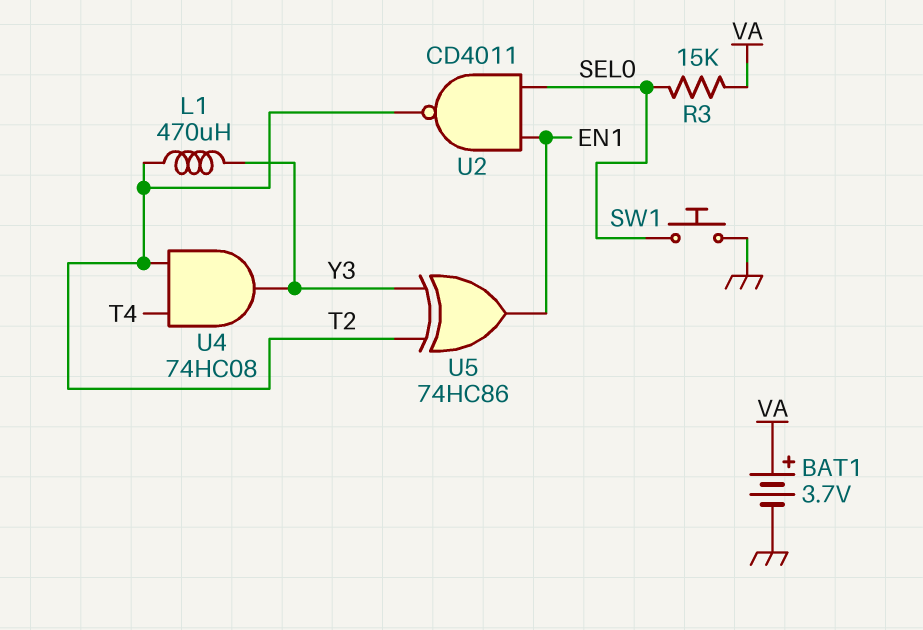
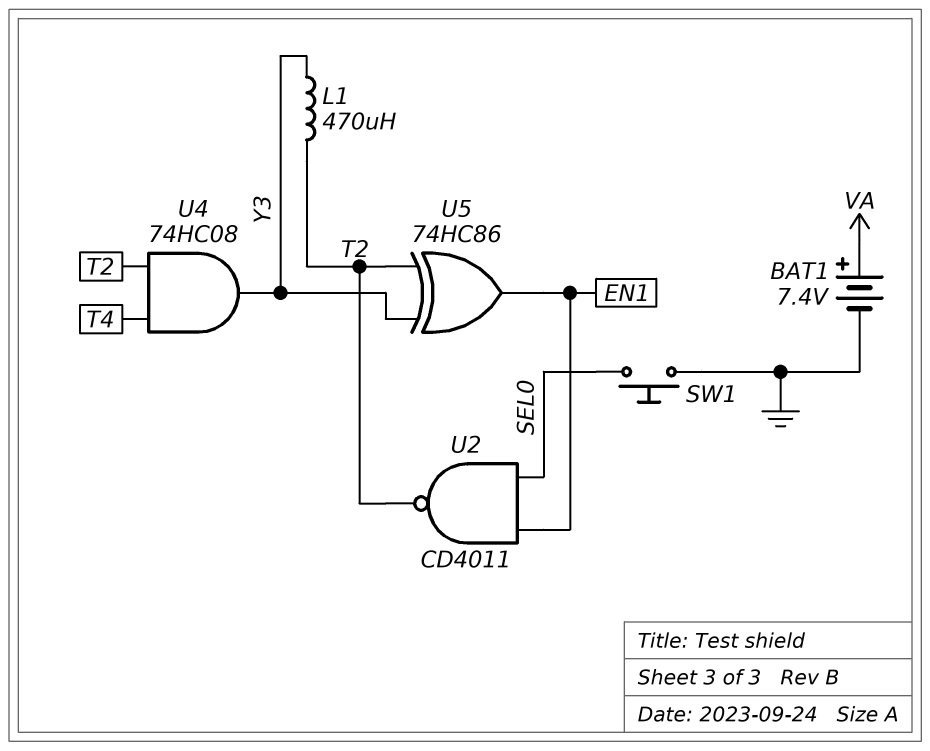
BAT1: 3.7V (plus VA, minus GND) -> 7.4V (plus VA, minus GND)
R3: 15k (SEL0, VA) -> none

